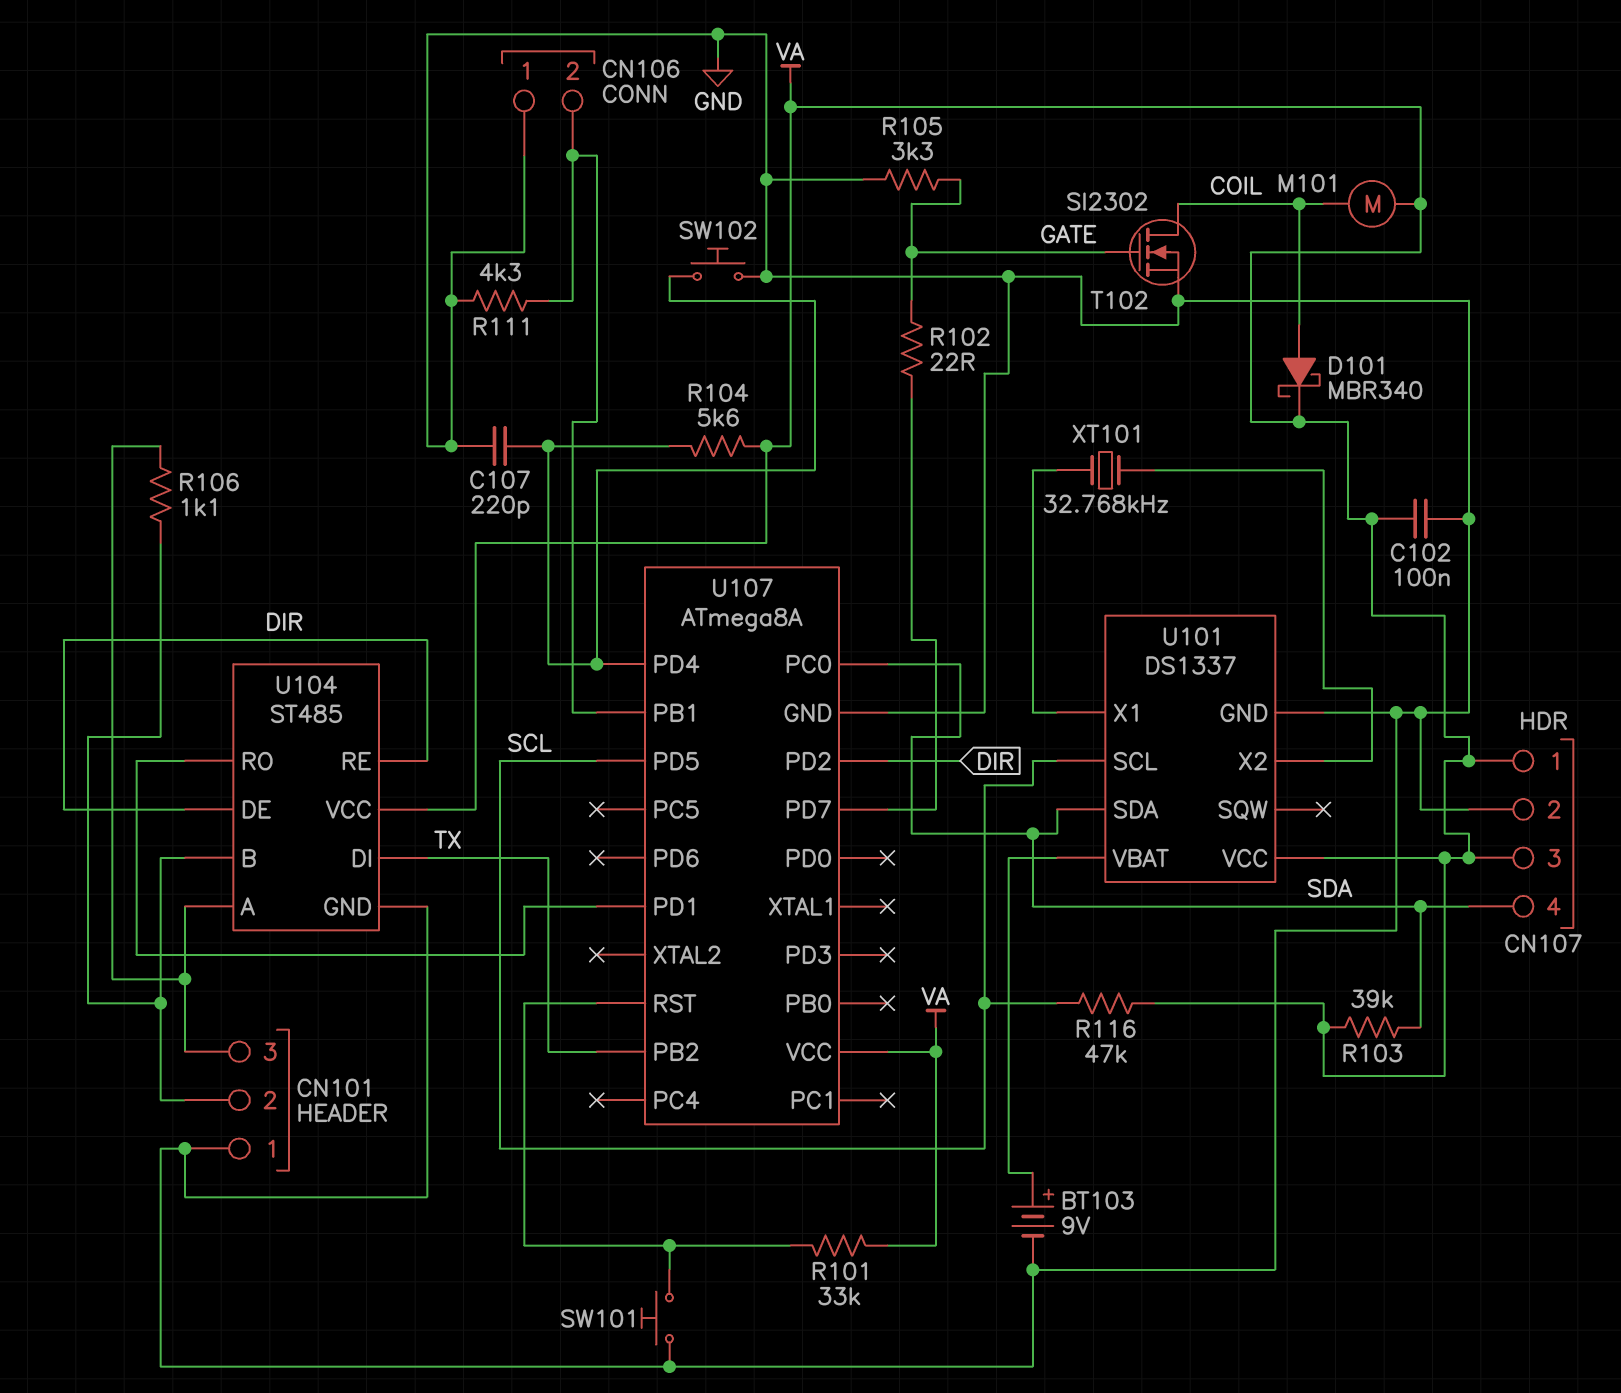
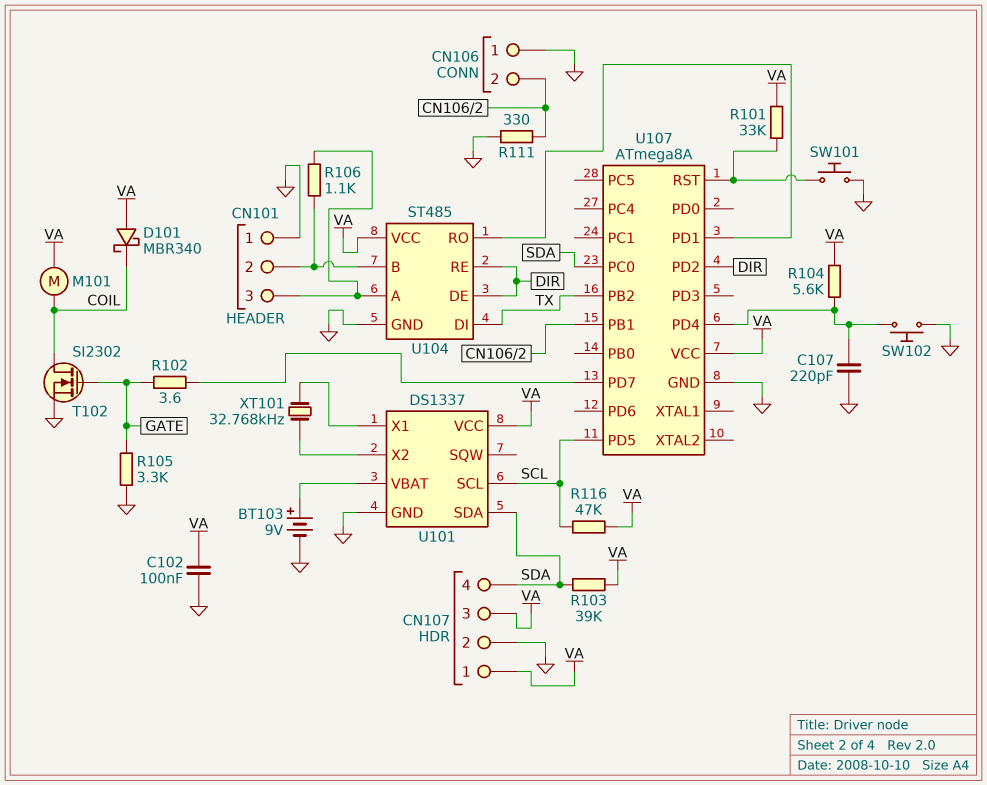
D101: schottky MBR340 (A COIL, K VA) -> schottky MBR340 (A VA, K COIL)
R102: 22 (GATE, U107/PD7) -> 3.6 (GATE, U107/PD7)
R111: 4.3k (CN106/2, GND) -> 330 (CN106/2, GND)

